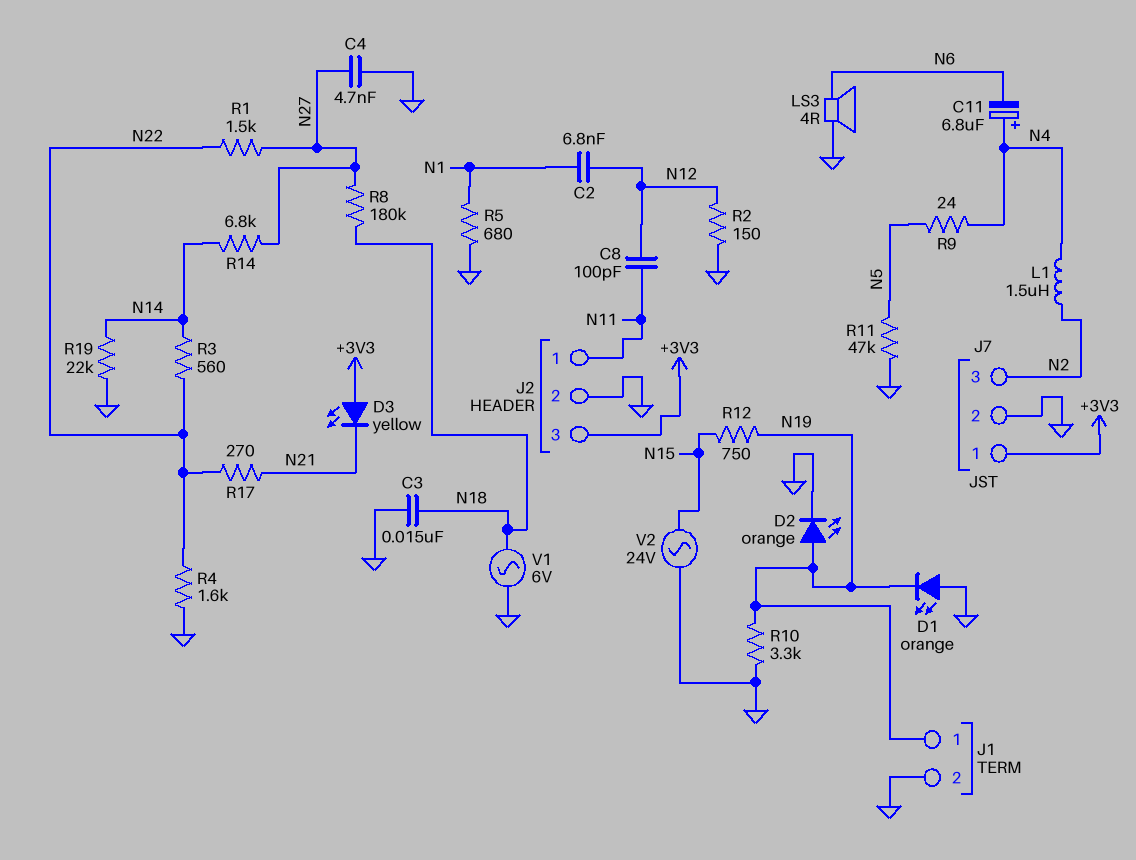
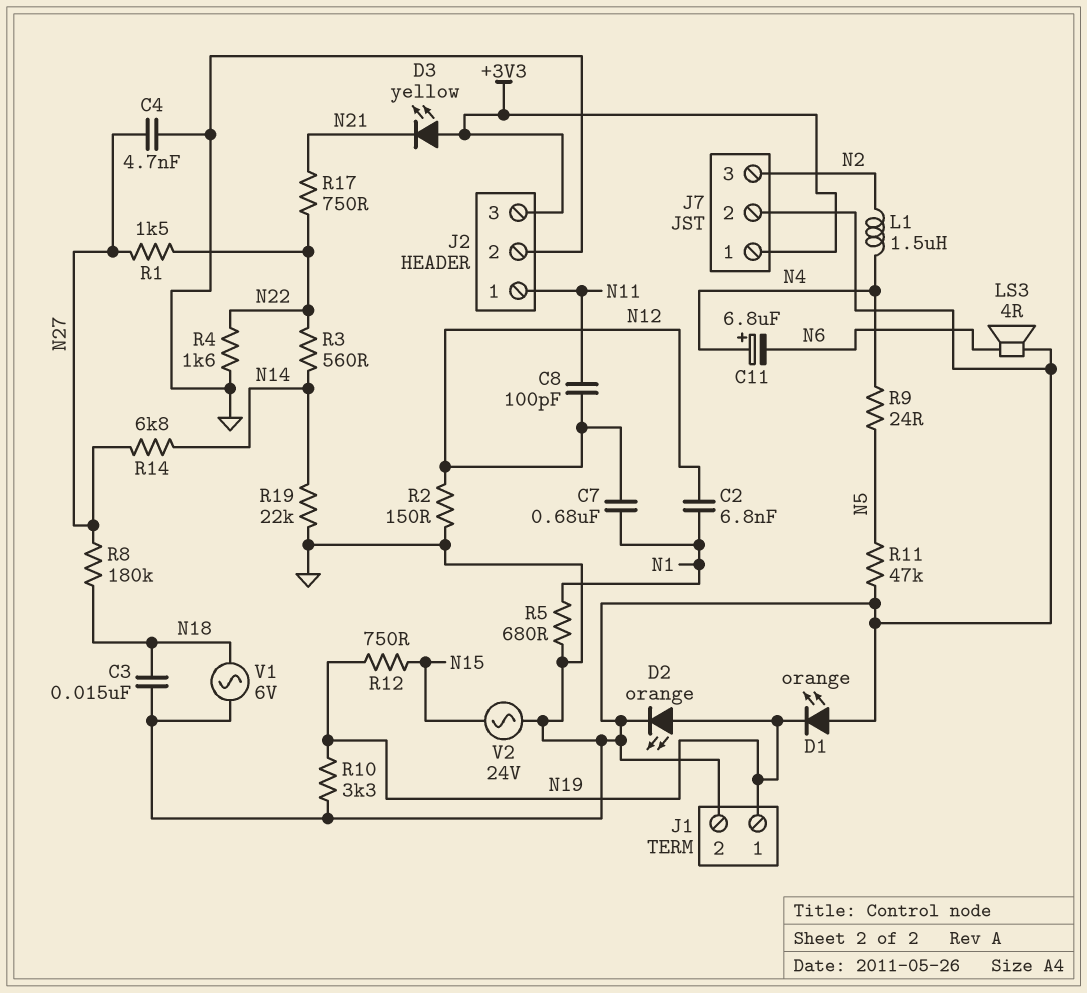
C7: none -> 680nF (N1, N12)
R17: 270 (N21, N22) -> 750 (N21, N22)

